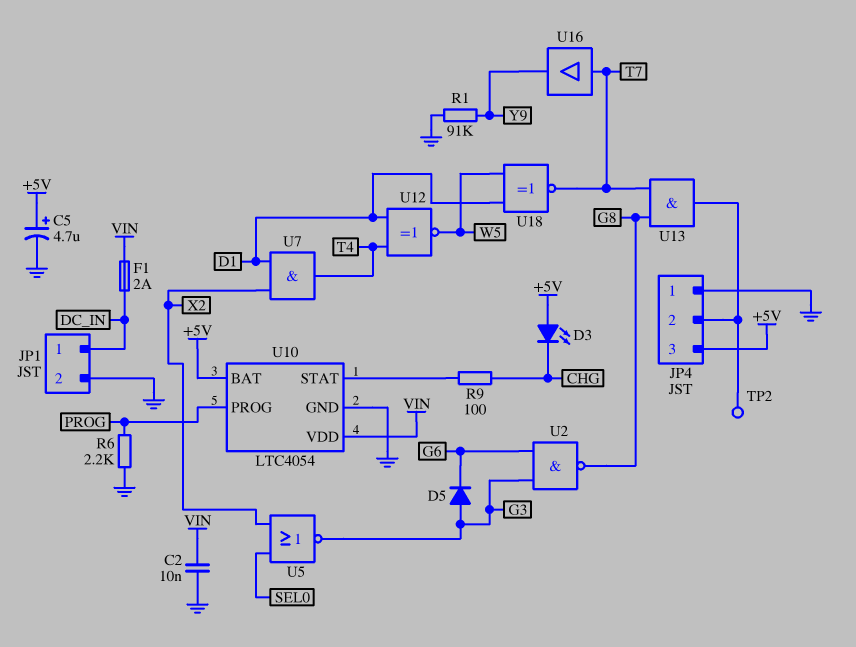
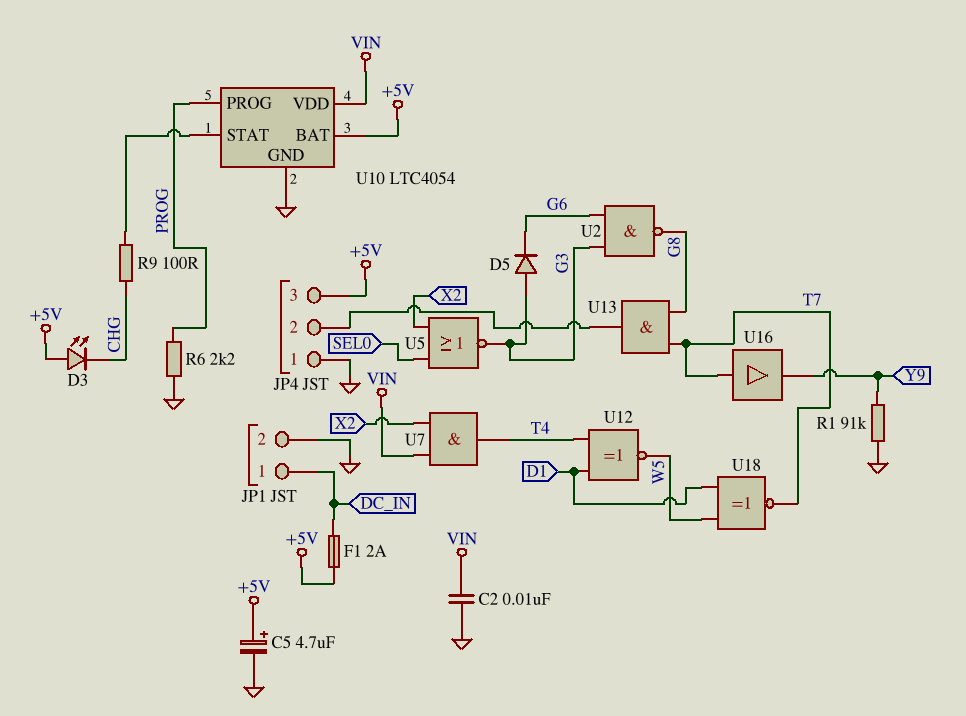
F1: 2A (DC_IN, VIN) -> 2A (+5V, DC_IN)
TP2: test point (JP4/2) -> none
U7: AND (in D1, in X2, out T4) -> AND (in VIN, in X2, out T4)

